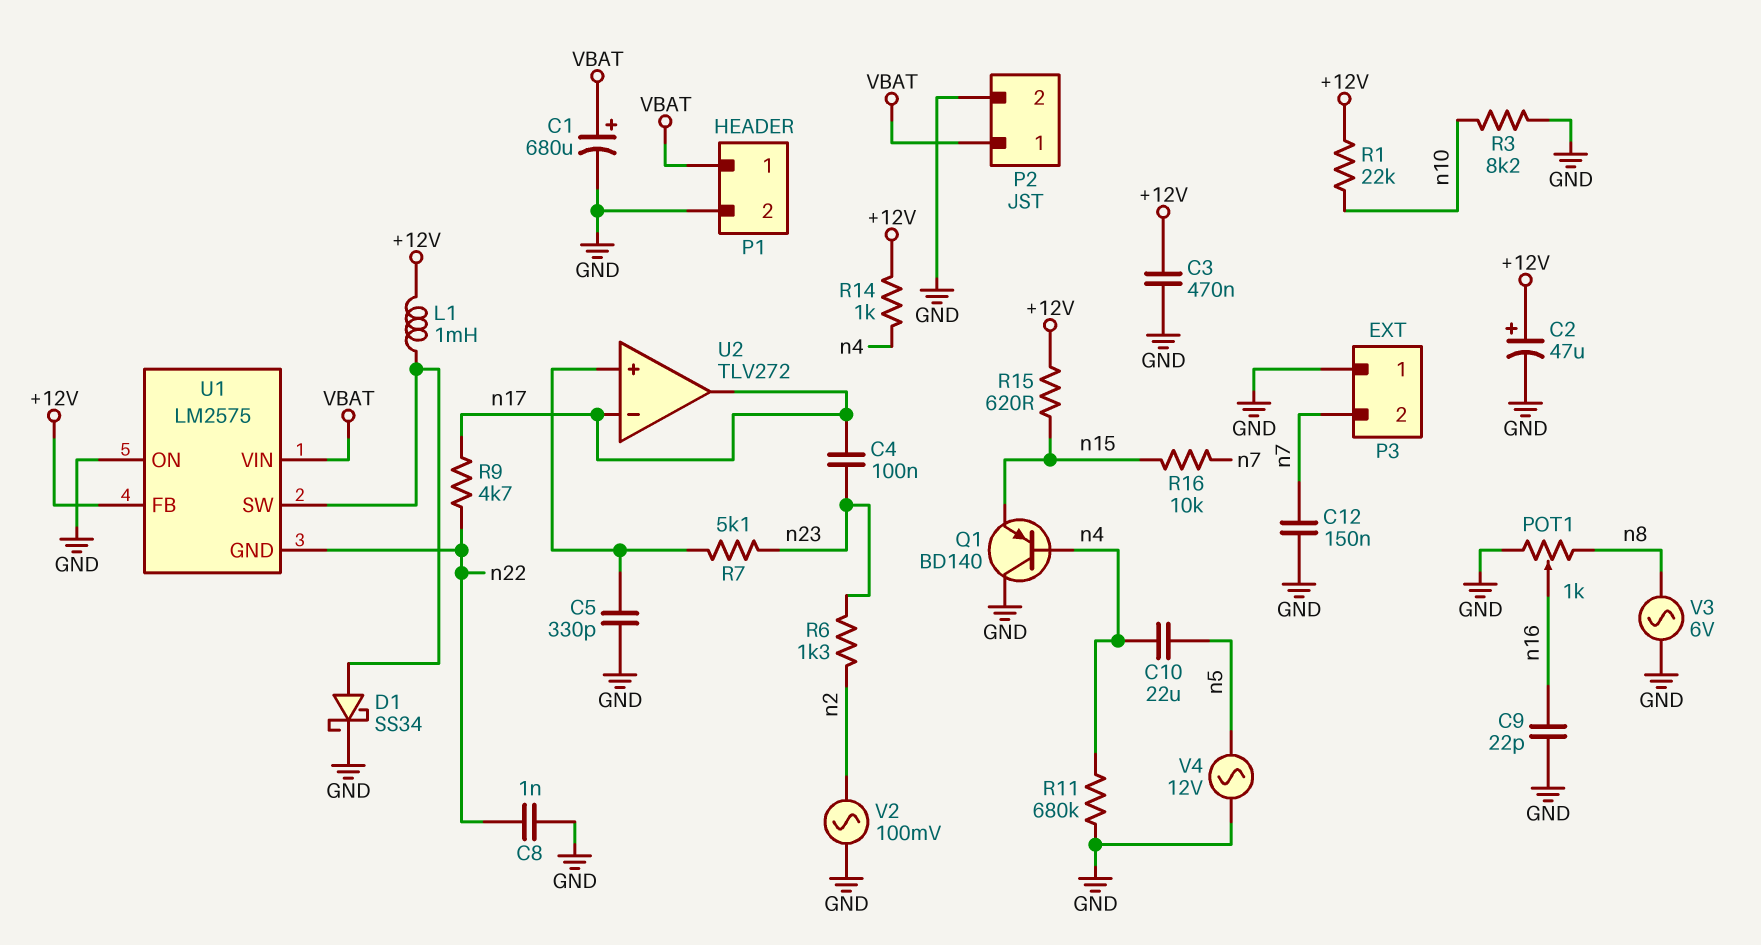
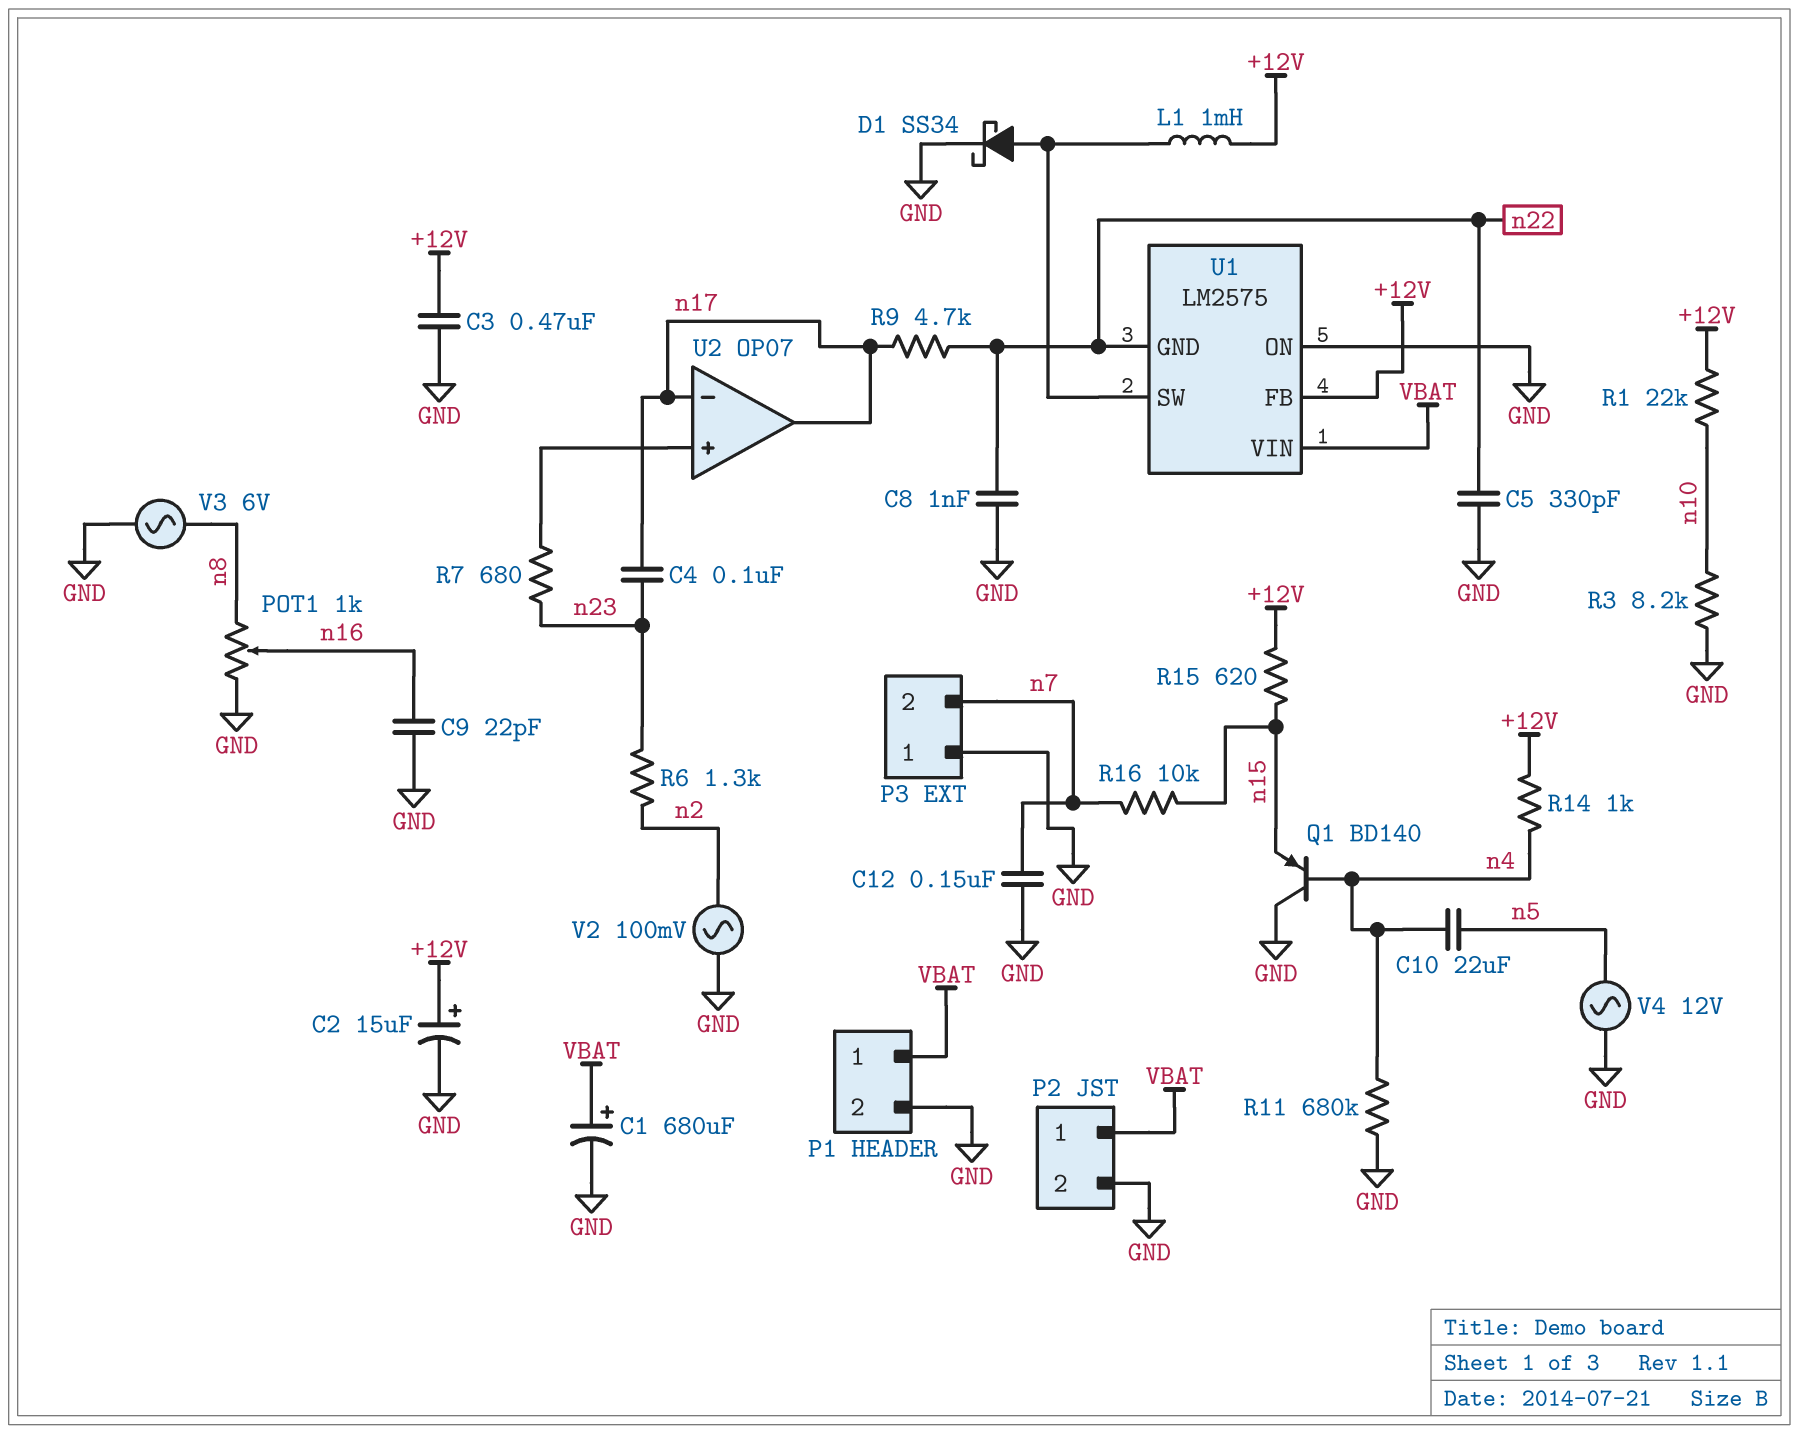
C2: 47uF (plus +12V, minus GND) -> 15uF (plus +12V, minus GND)
C5: 330pF (GND, U2/in+) -> 330pF (GND, n22)
R7: 5.1k (U2/in+, n23) -> 680 (U2/in+, n23)
U2: TLV272 -> OP07

